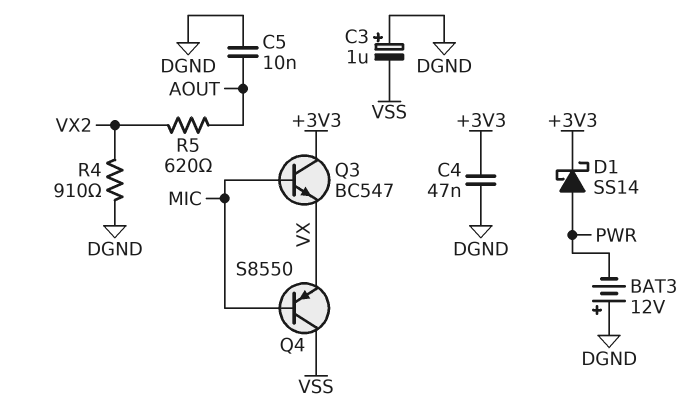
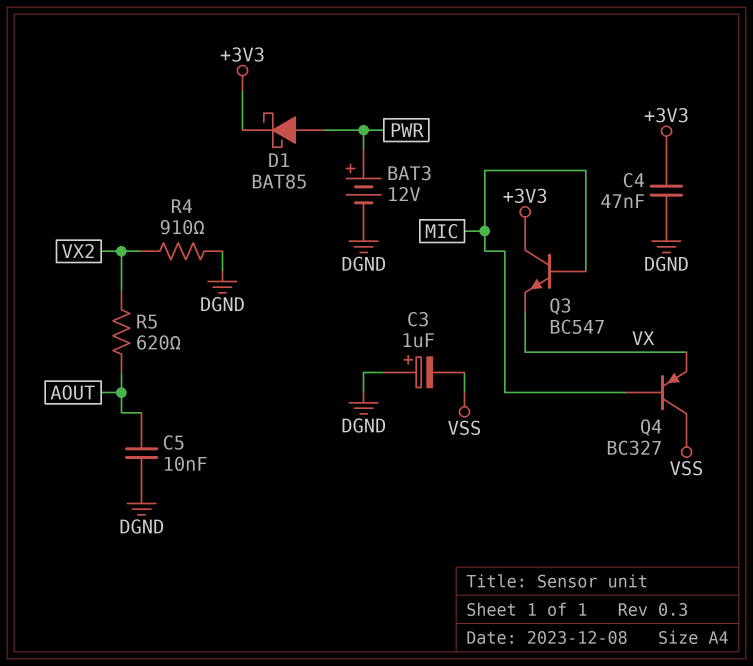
BAT3: 12V (plus DGND, minus PWR) -> 12V (plus PWR, minus DGND)
D1: schottky SS14 (A PWR, K +3V3) -> schottky BAT85 (A PWR, K +3V3)
Q4: PNP S8550 (B MIC, C VSS, E VX) -> PNP BC327 (B MIC, C VSS, E VX)

